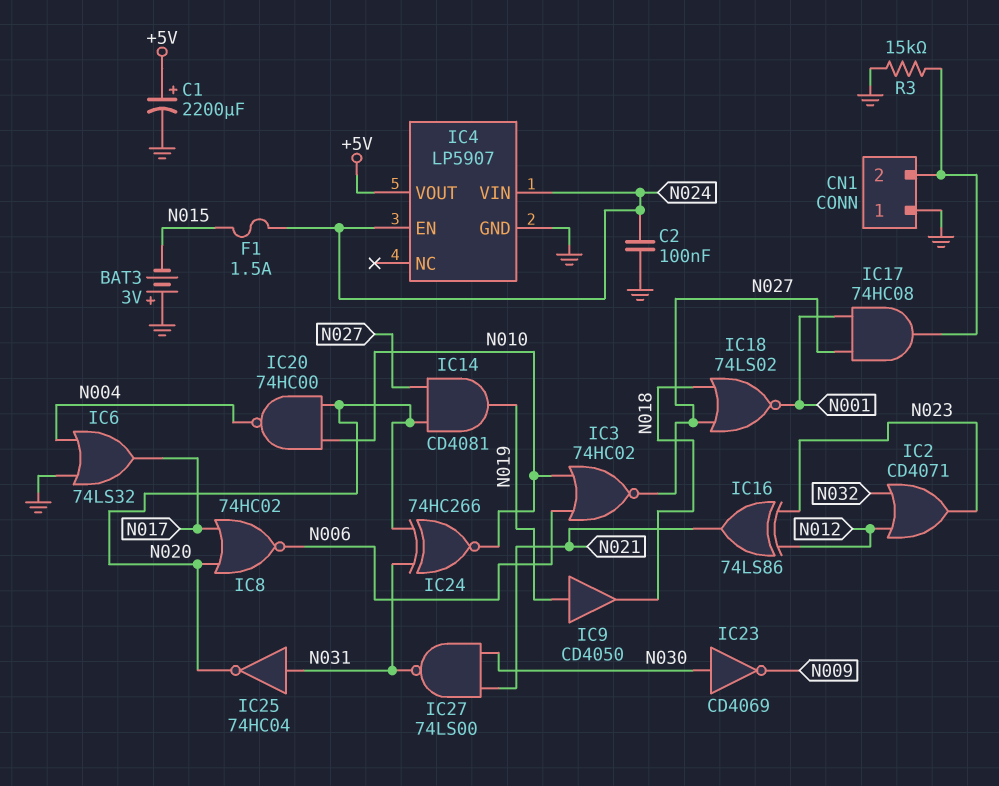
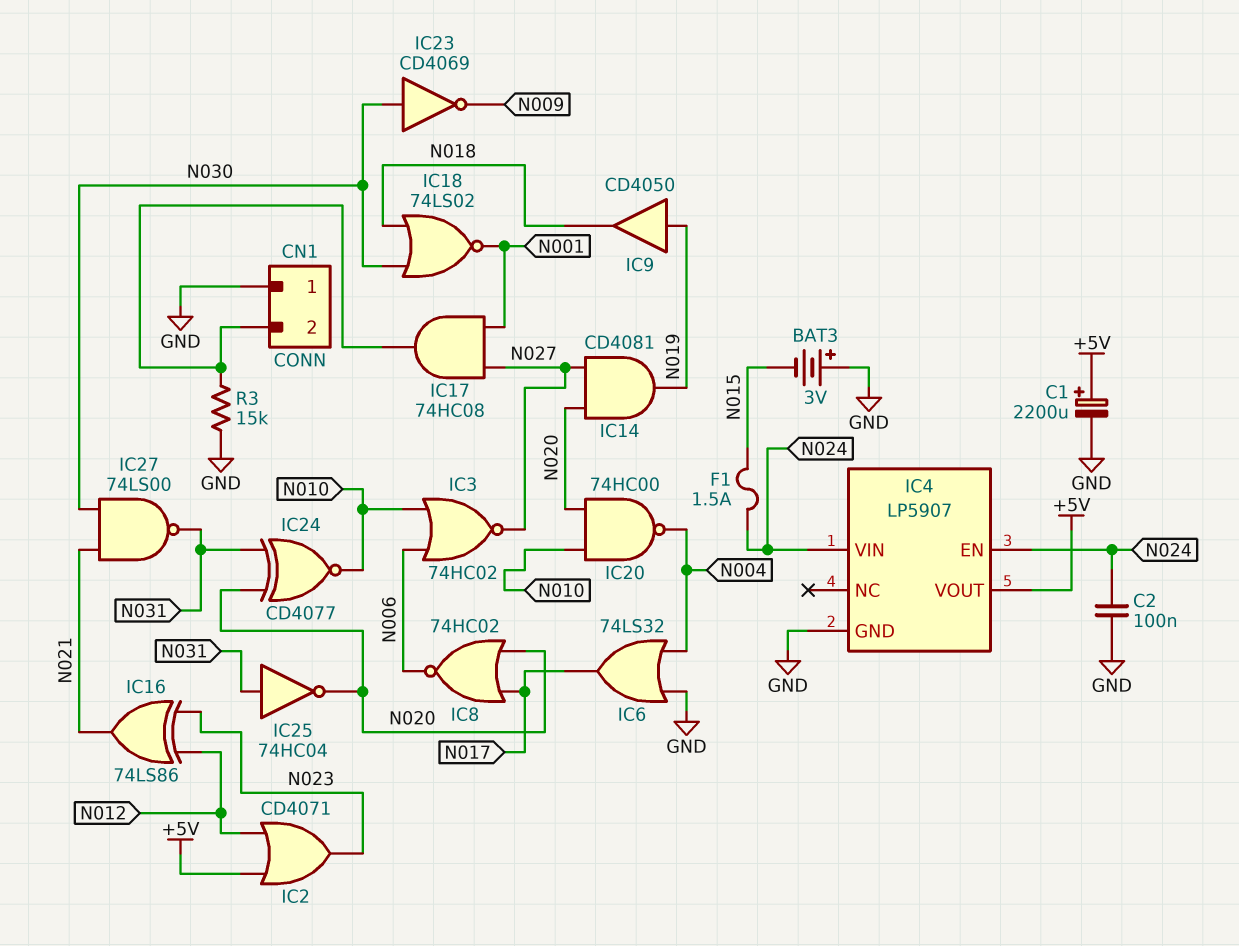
IC2: OR CD4071 (in N012, in N032, out N023) -> OR CD4071 (in +5V, in N012, out N023)
IC18: NOR 74LS02 (in N018, in N027, out N001) -> NOR 74LS02 (in N018, in N030, out N001)
IC24: XNOR 74HC266 (in N020, in N031, out N010) -> XNOR CD4077 (in N020, in N031, out N010)

